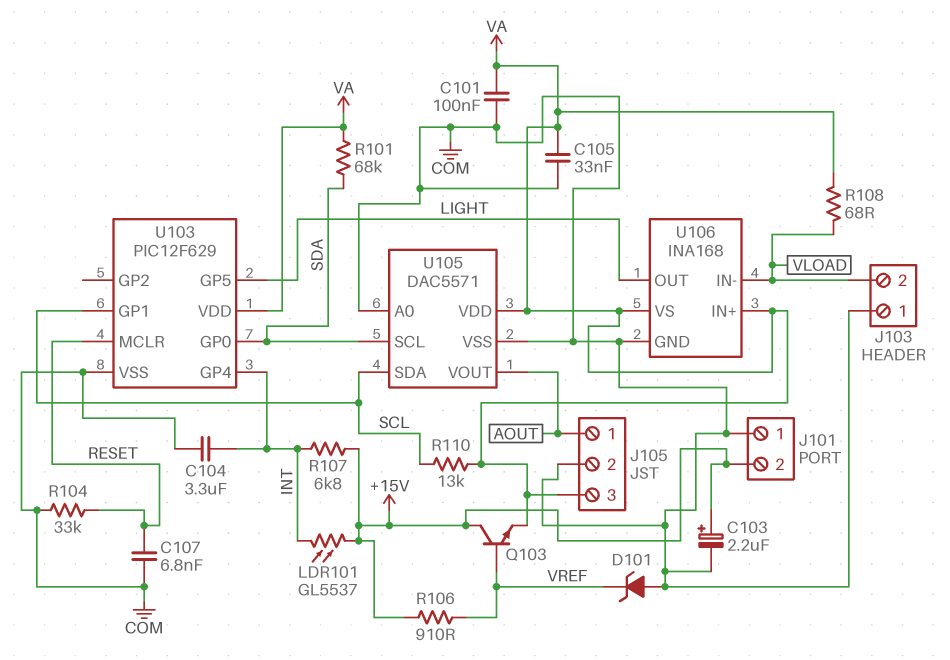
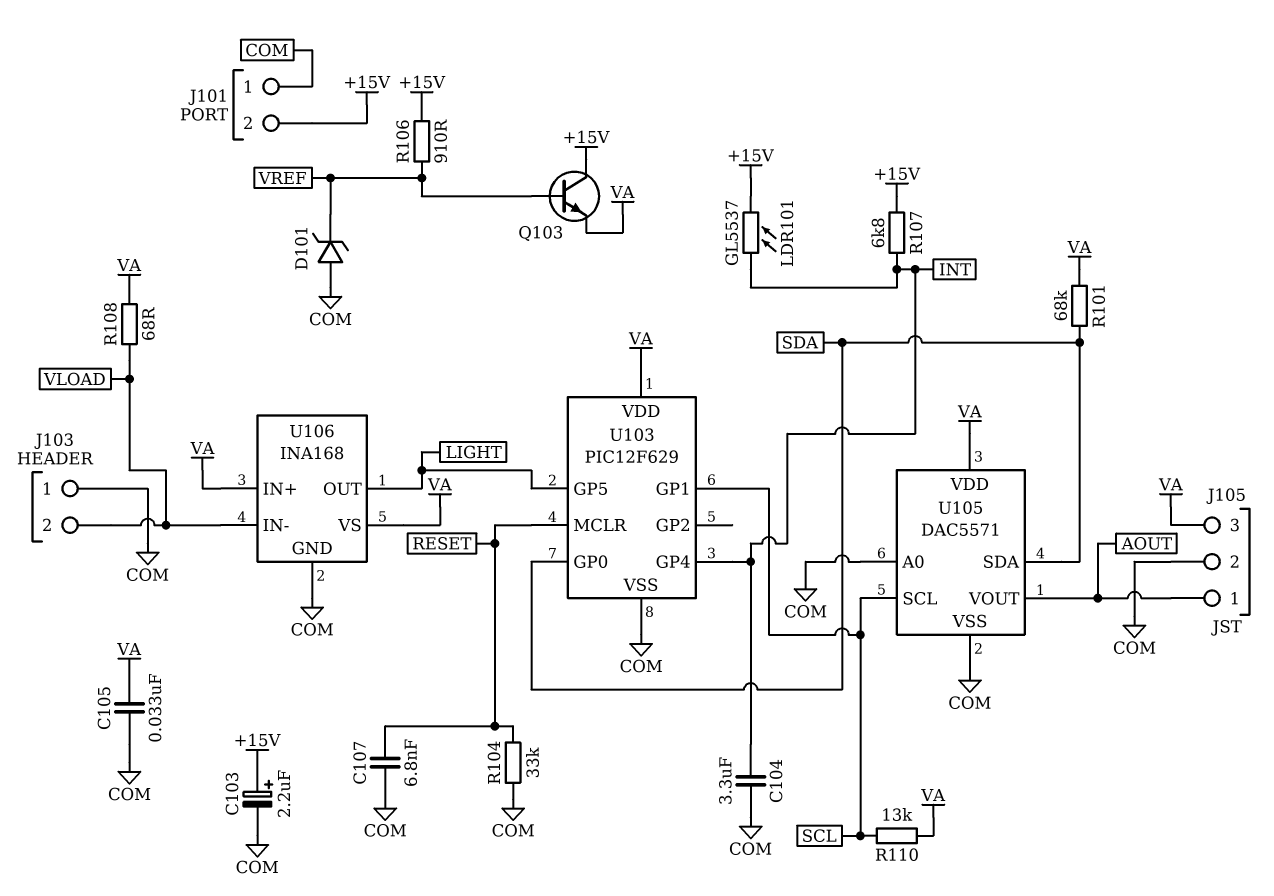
C101: 100nF (COM, VA) -> none
U105 pin SCL: SDA -> SCL
U105 pin SDA: SCL -> SDA

